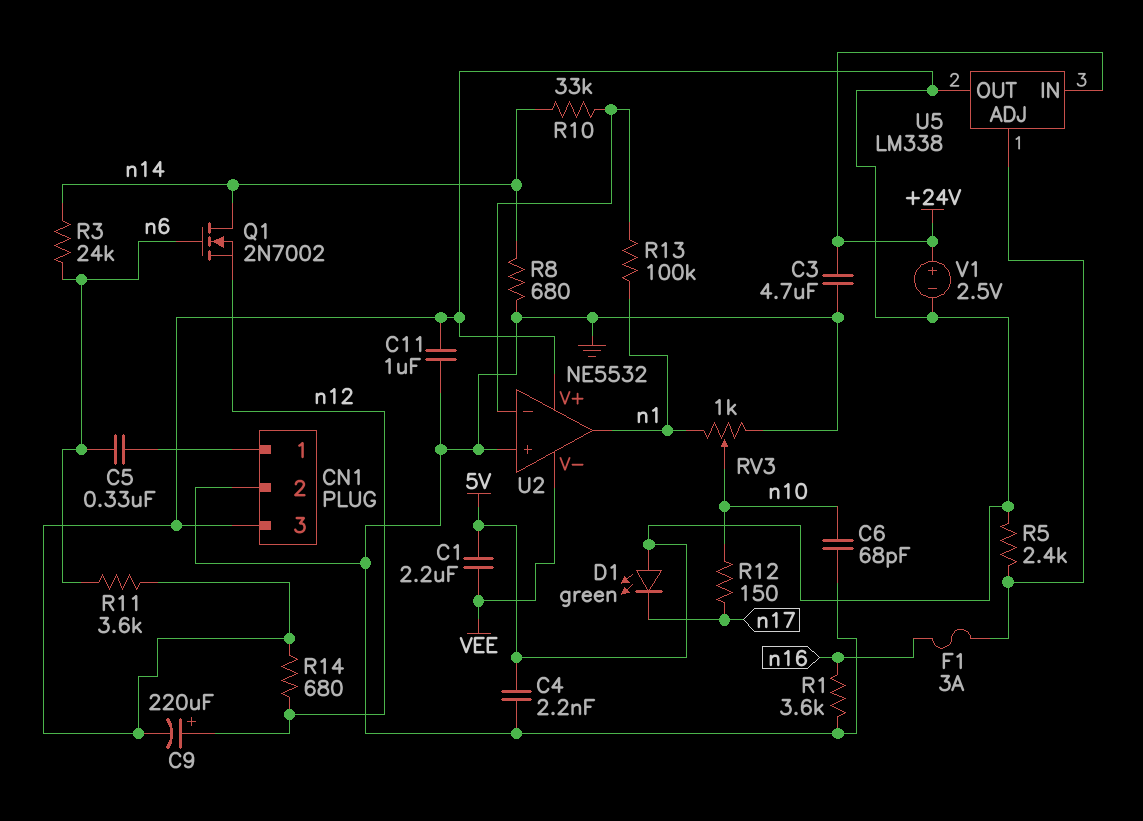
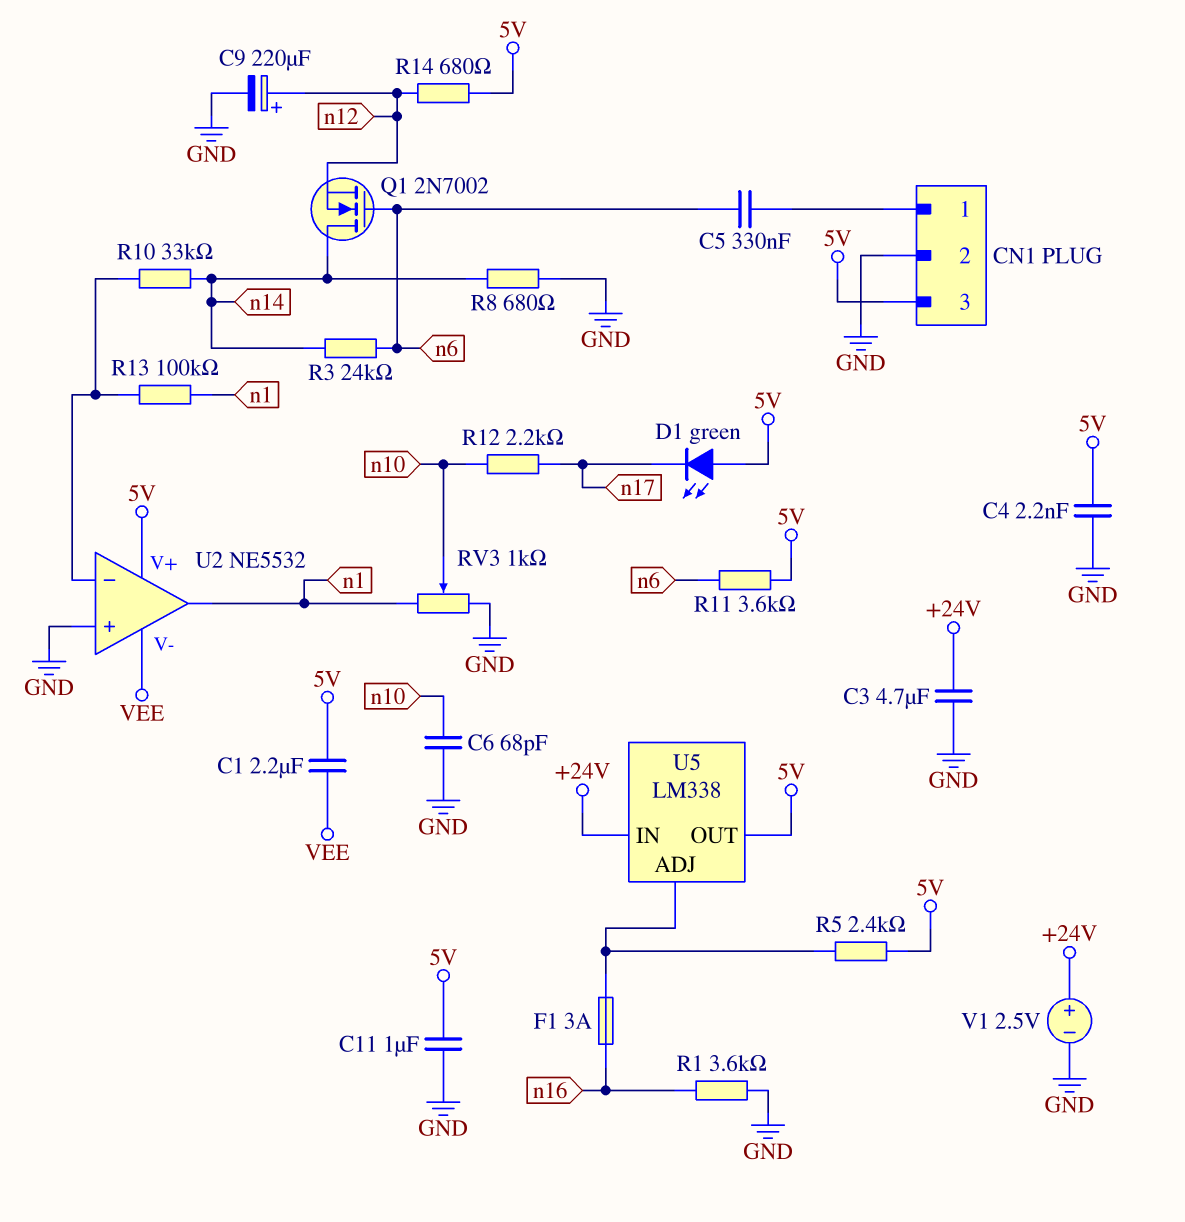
C9: 220uF (plus n12, minus 5V) -> 220uF (plus n12, minus GND)
R12: 150 (n10, n17) -> 2.2k (n10, n17)
V1: 2.5V (plus +24V, minus 5V) -> 2.5V (plus +24V, minus GND)

